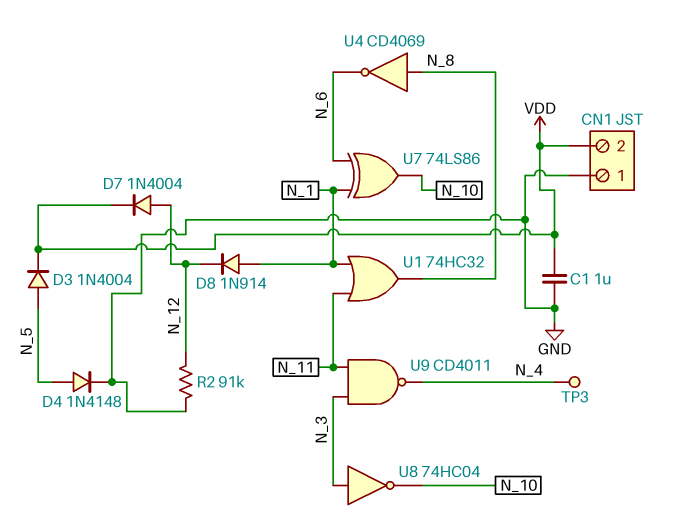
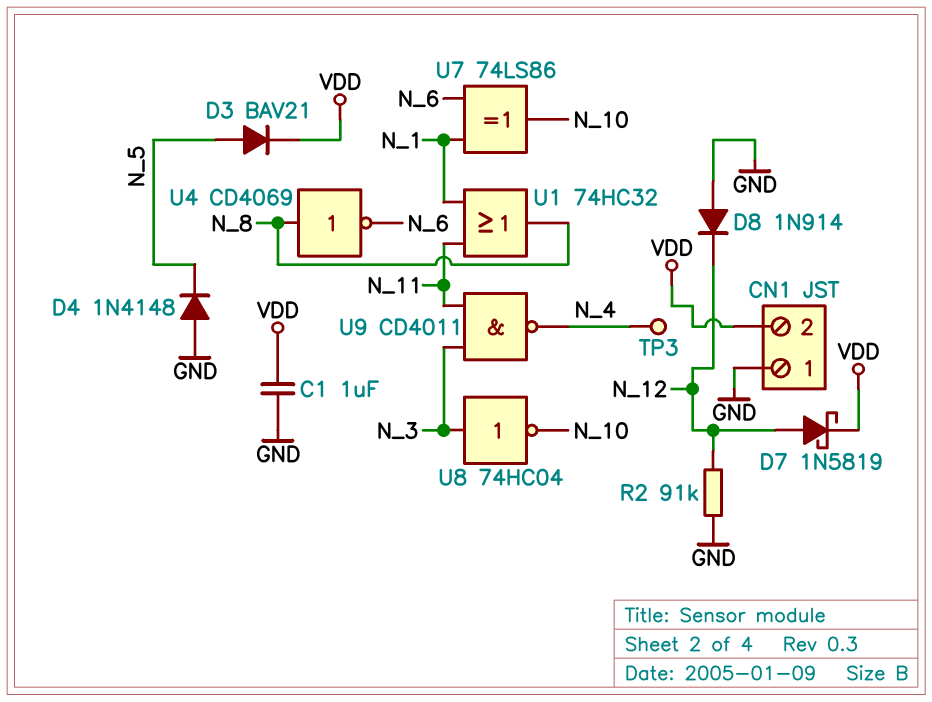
D3: diode 1N4004 (A N_5, K VDD) -> diode BAV21 (A N_5, K VDD)
D4: diode 1N4148 (A N_5, K GND) -> diode 1N4148 (A GND, K N_5)
D7: diode 1N4004 (A N_12, K VDD) -> schottky 1N5819 (A N_12, K VDD)
D8: diode 1N914 (A N_1, K N_12) -> diode 1N914 (A GND, K N_12)

